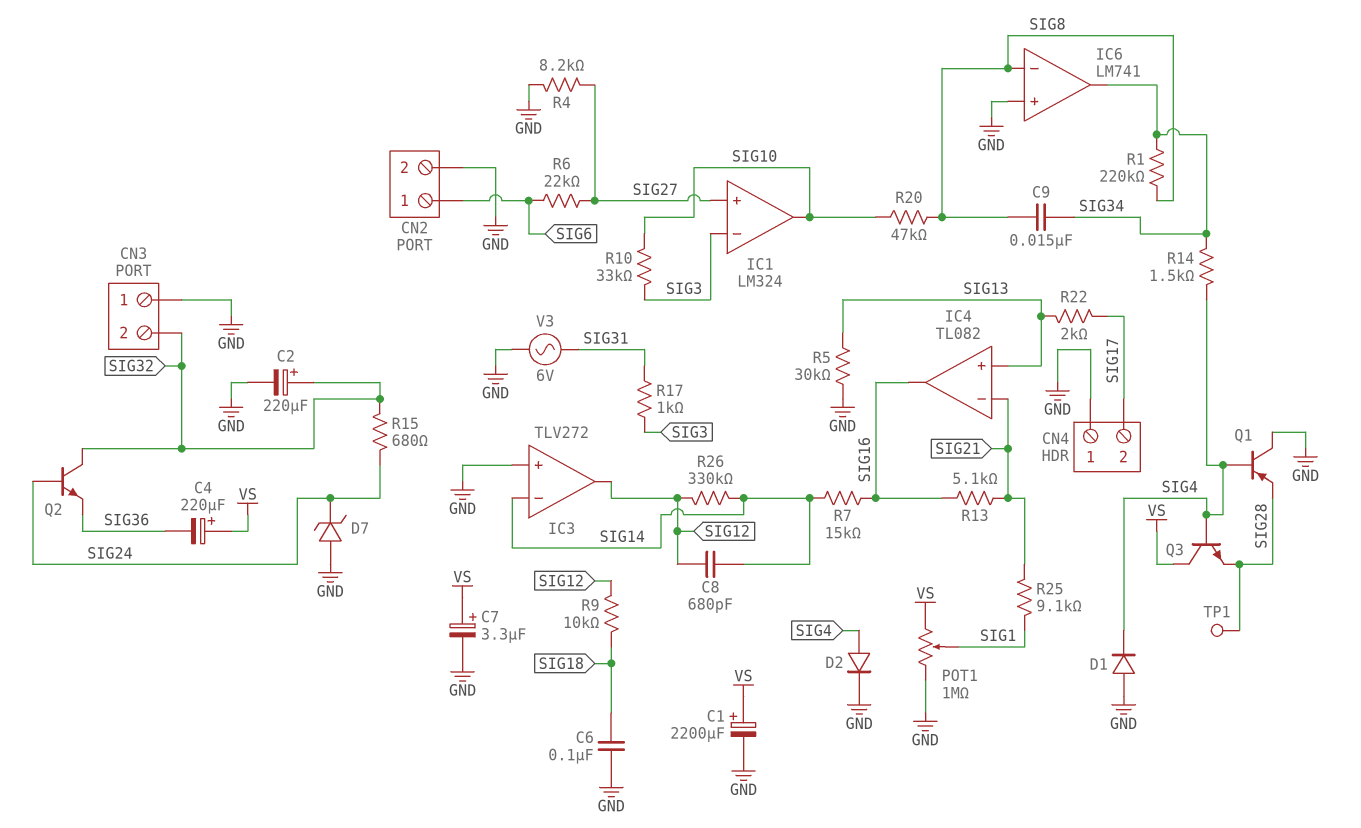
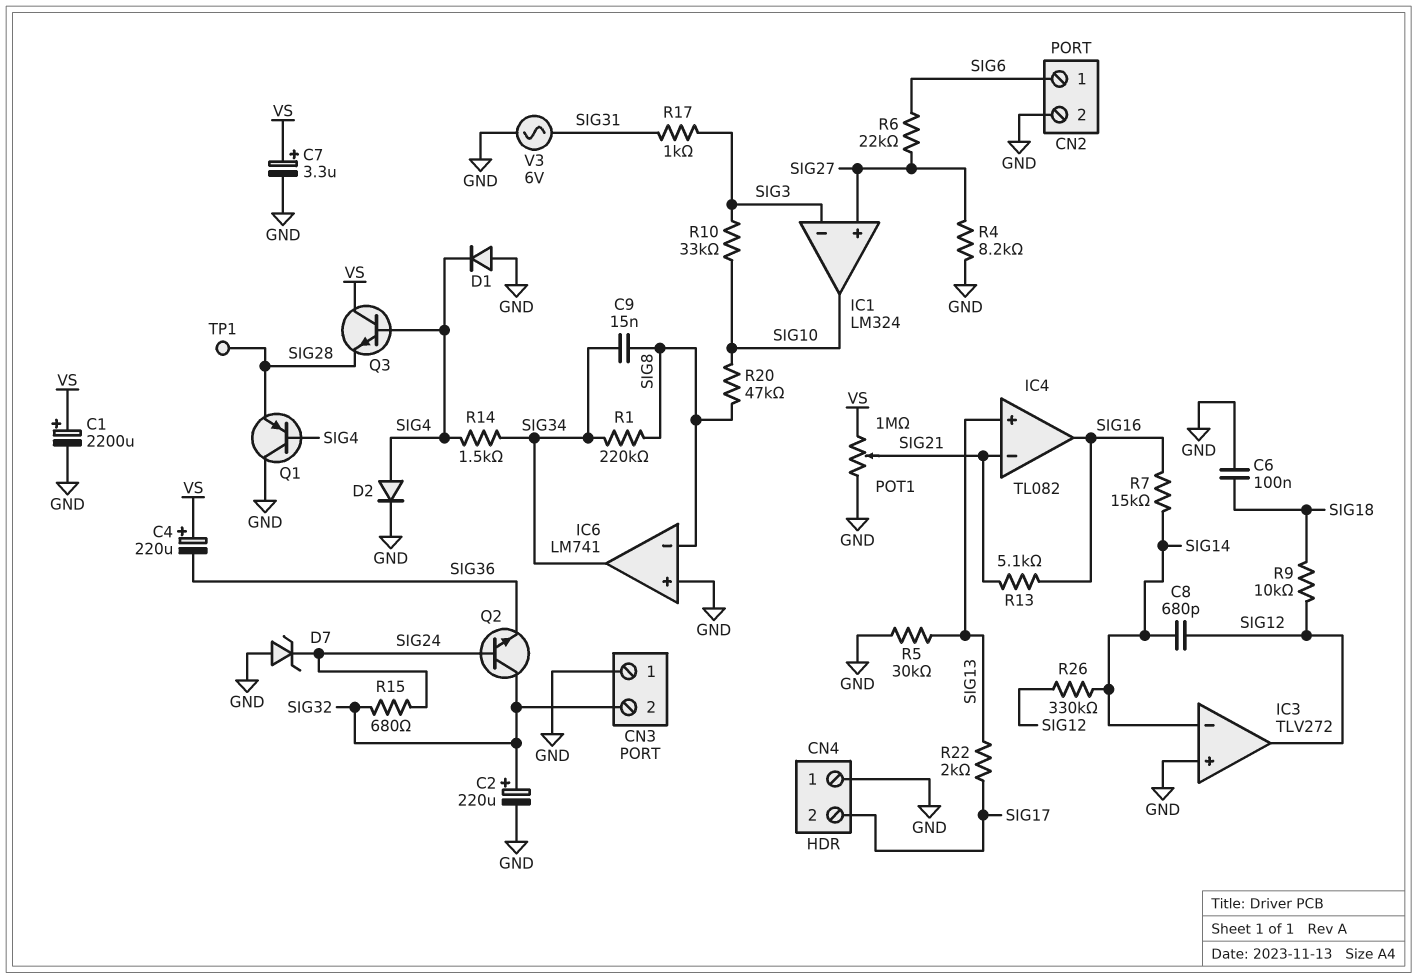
POT1: 1M (GND, VS, wiper SIG1) -> 1M (GND, VS, wiper SIG21)
R25: 9.1k (SIG1, SIG21) -> none

